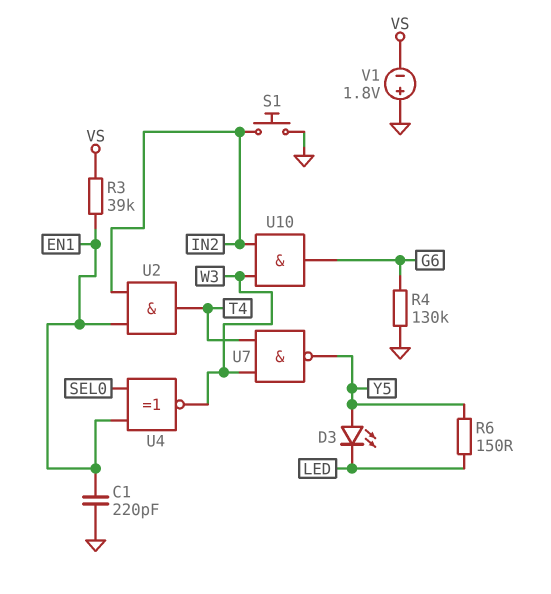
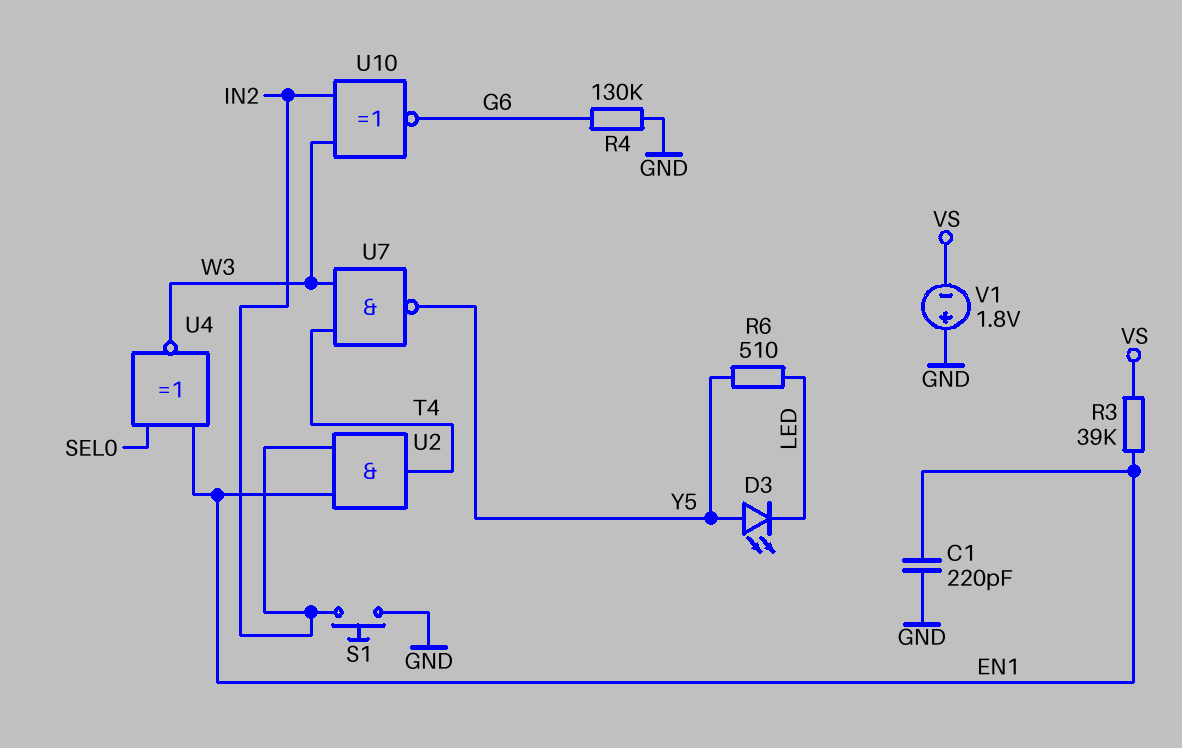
R6: 150 (LED, Y5) -> 510 (LED, Y5)
U10: AND (in IN2, in W3, out G6) -> XNOR (in IN2, in W3, out G6)

